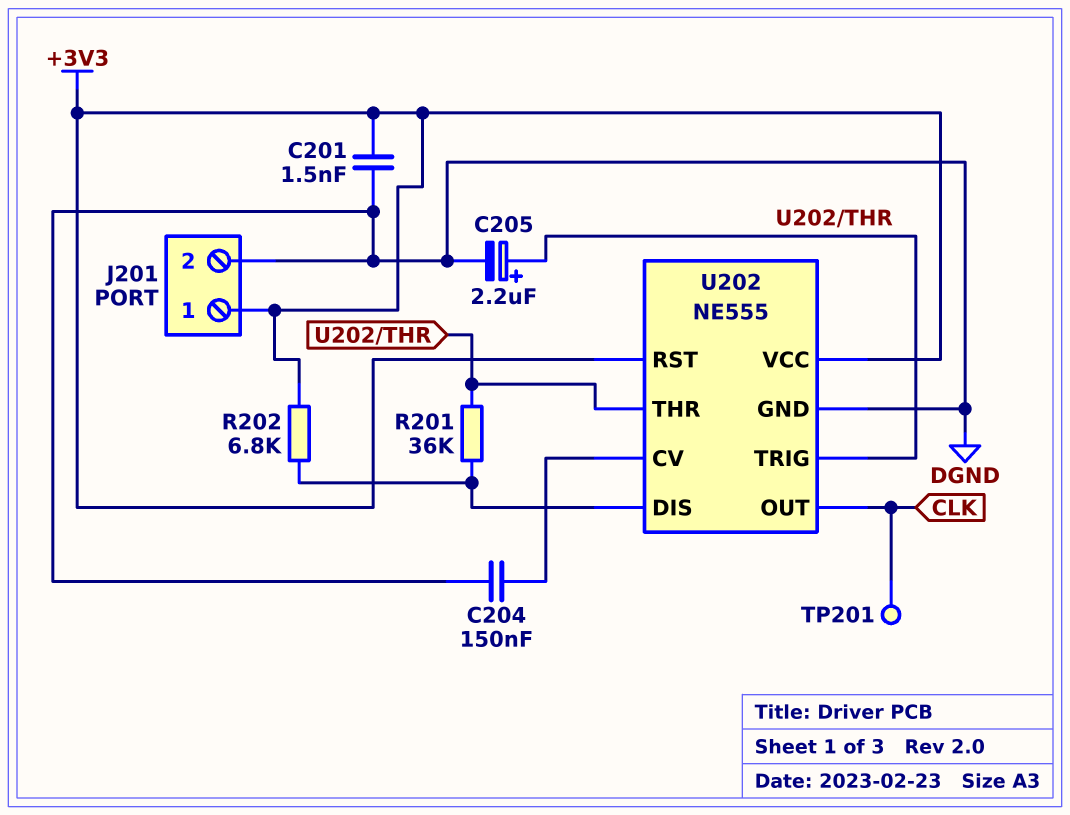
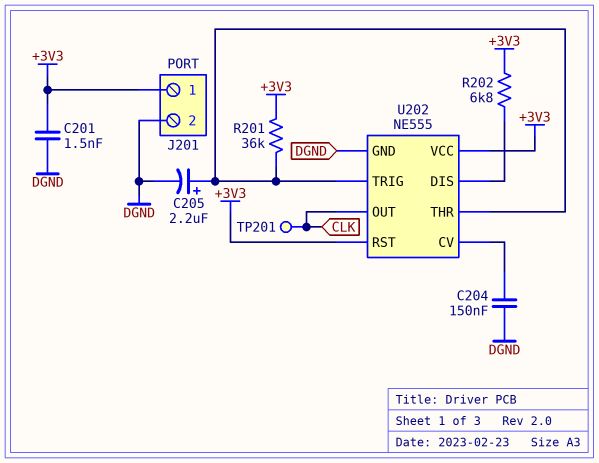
R201: 36k (U202/DIS, U202/THR) -> 36k (+3V3, U202/THR)

